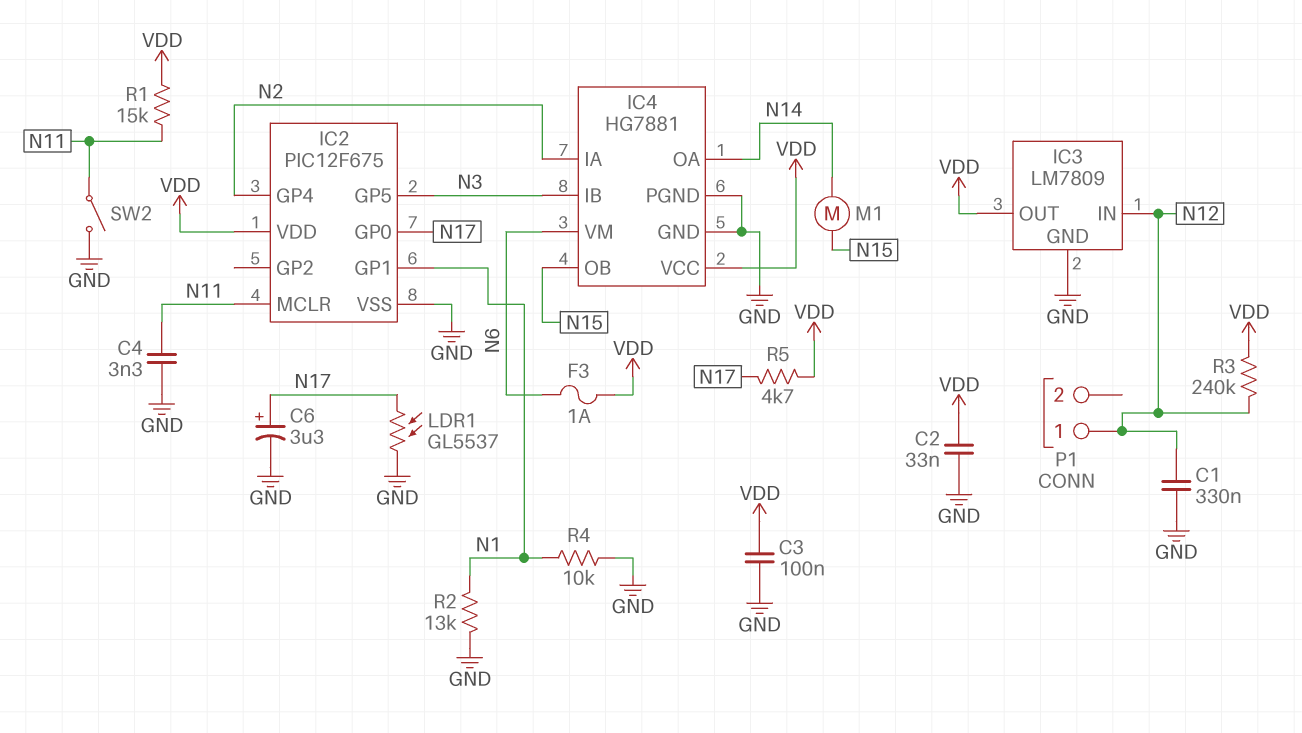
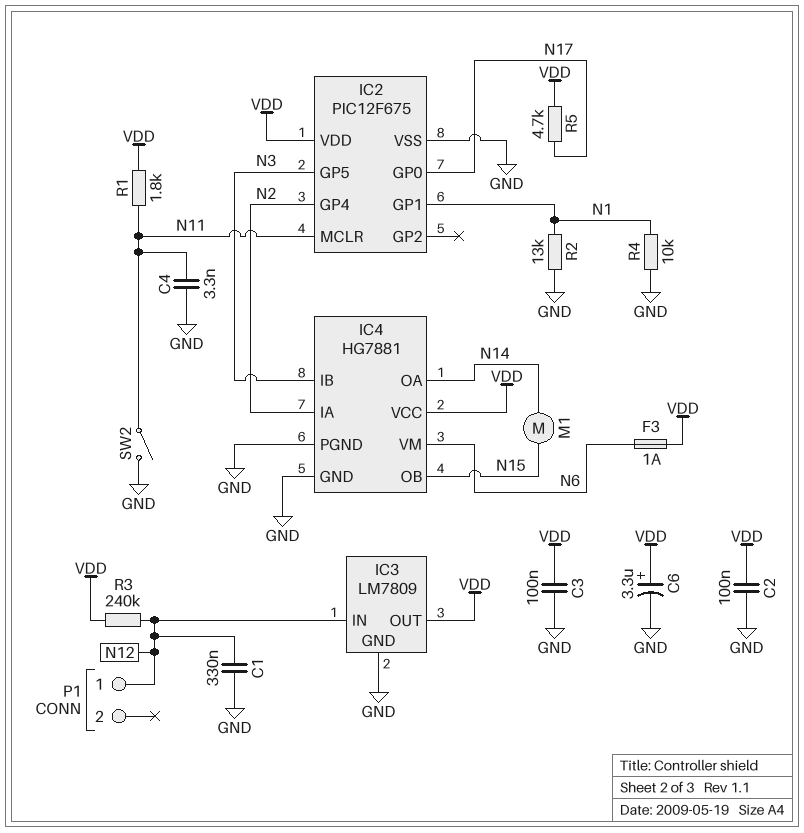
C2: 33nF (GND, VDD) -> 100nF (GND, VDD)
C6: 3.3uF (plus N17, minus GND) -> 3.3uF (plus VDD, minus GND)
LDR1: GL5537 (GND, N17) -> none
R1: 15k (N11, VDD) -> 1.8k (N11, VDD)

